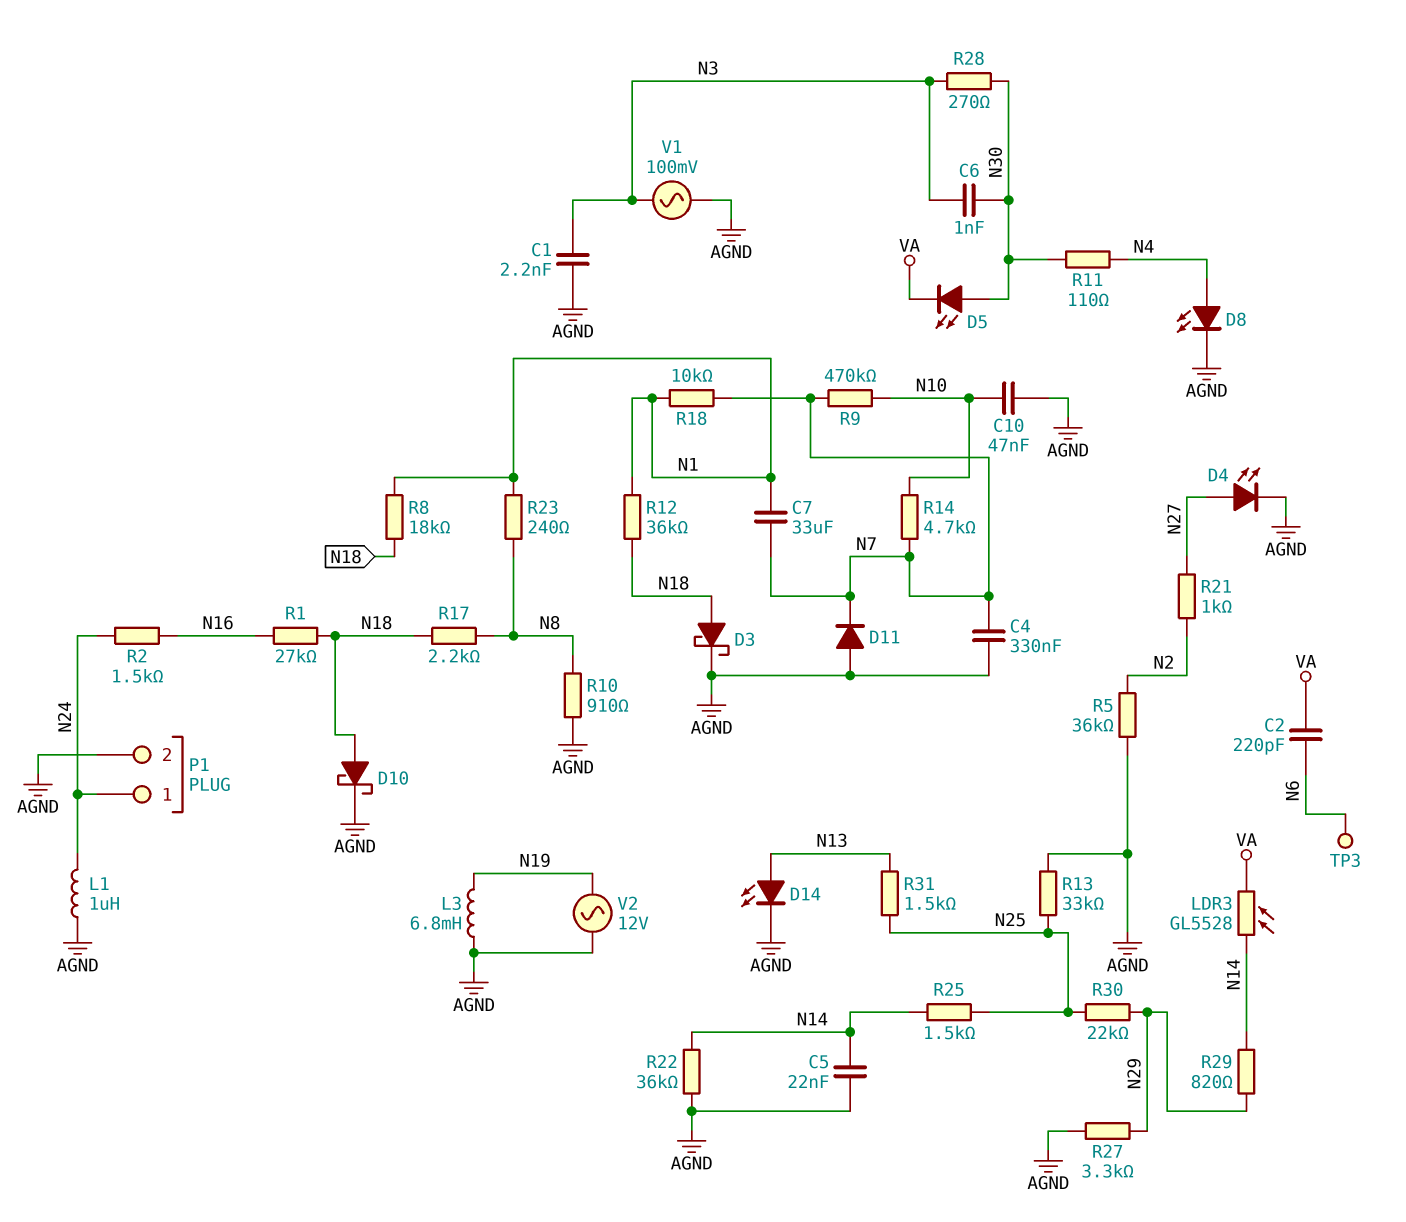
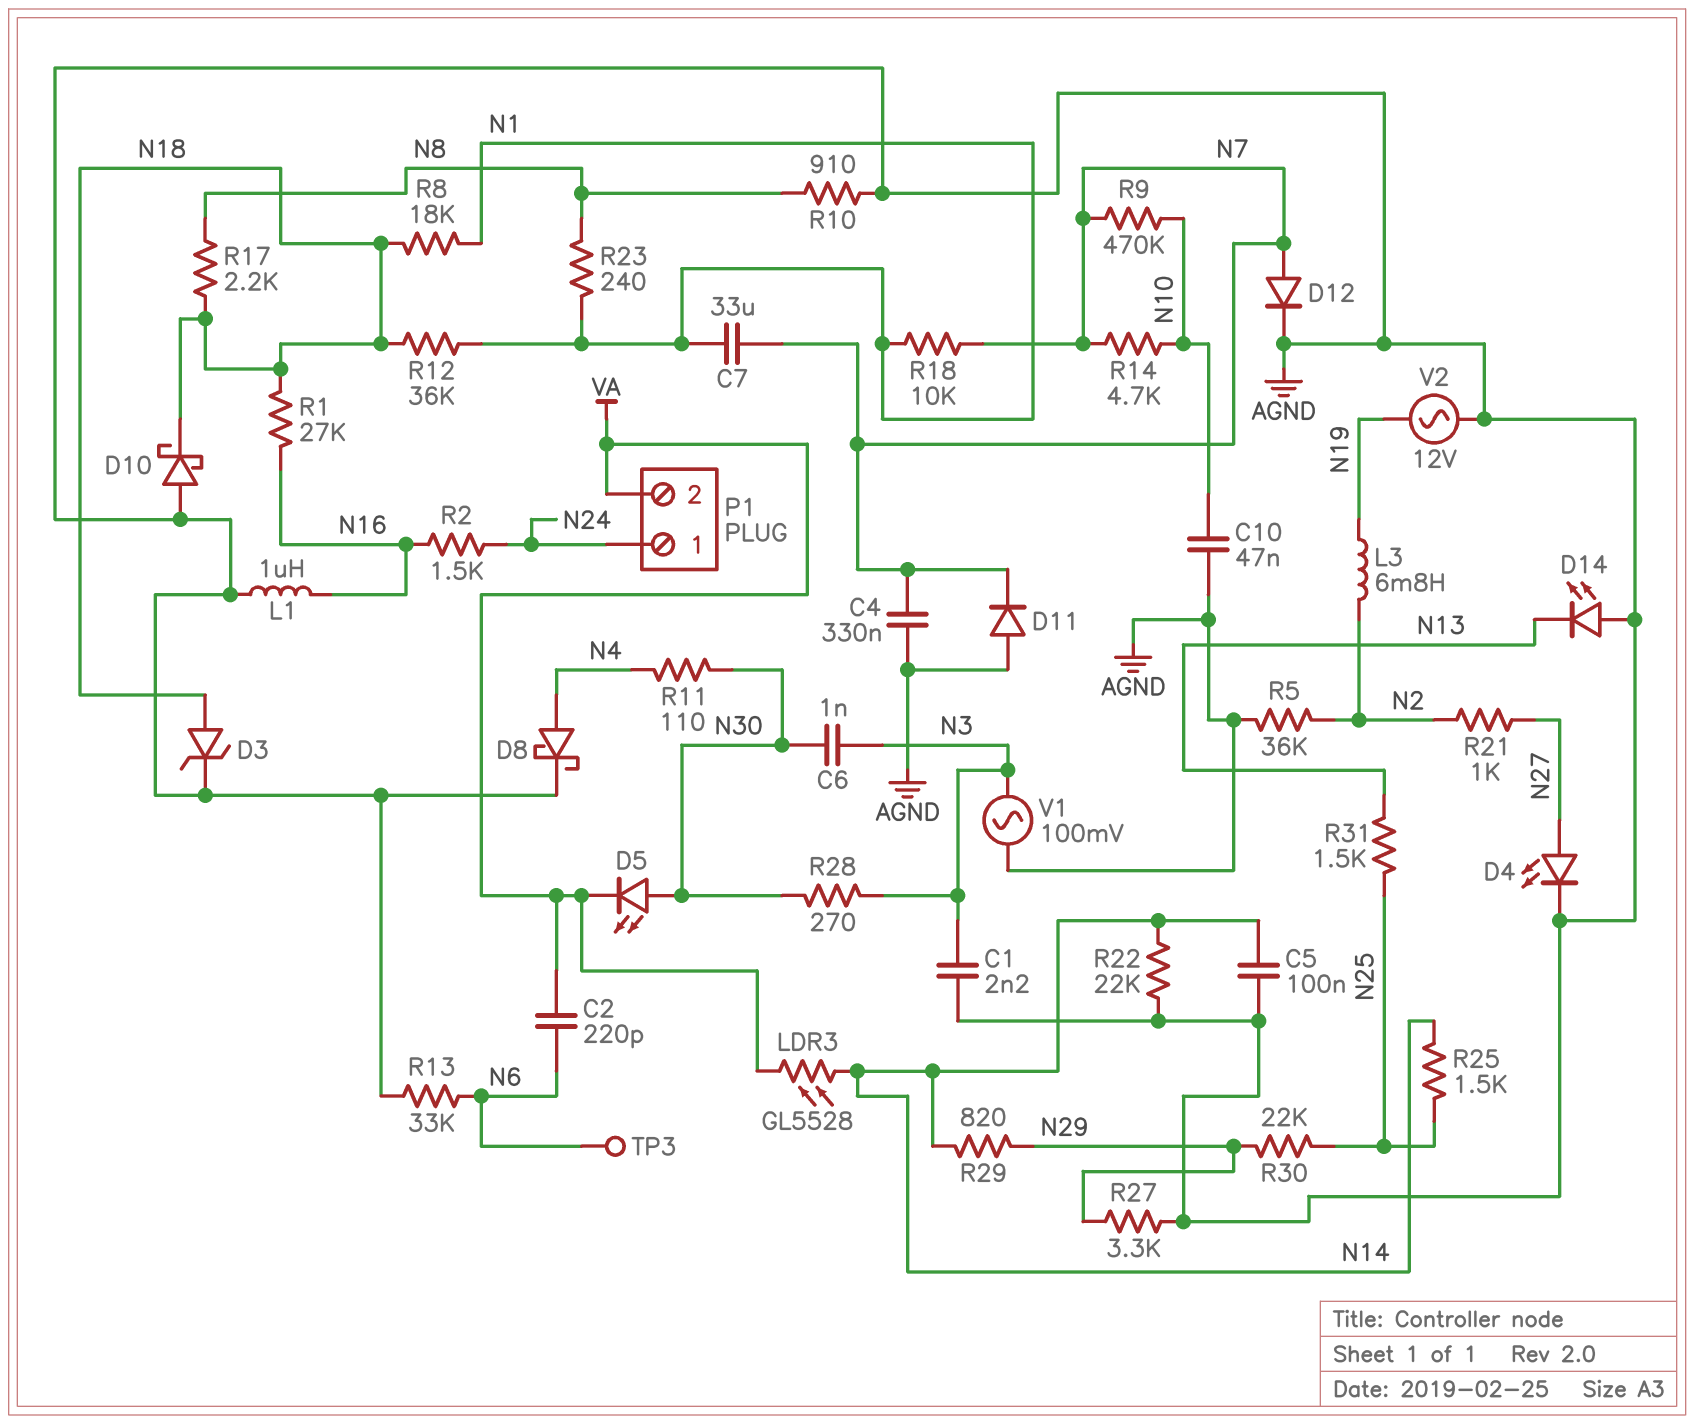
C5: 22nF (AGND, N14) -> 100nF (AGND, N14)
D3: schottky (A N18, K AGND) -> zener (A N18, K AGND)
D8: LED (A N4, K AGND) -> schottky (A N4, K AGND)
D10: schottky (A N18, K AGND) -> schottky (A AGND, K N18)
D12: none -> diode (A N7, K AGND)
D14: LED (A N13, K AGND) -> LED (A AGND, K N13)
L1: 1uH (AGND, N24) -> 1uH (AGND, N16)
L3: 6.8mH (AGND, N19) -> 6.8mH (N2, N19)
P1 pin 2: AGND -> VA
R13: 33k (AGND, N25) -> 33k (AGND, N6)
R22: 36k (AGND, N14) -> 22k (AGND, N14)

